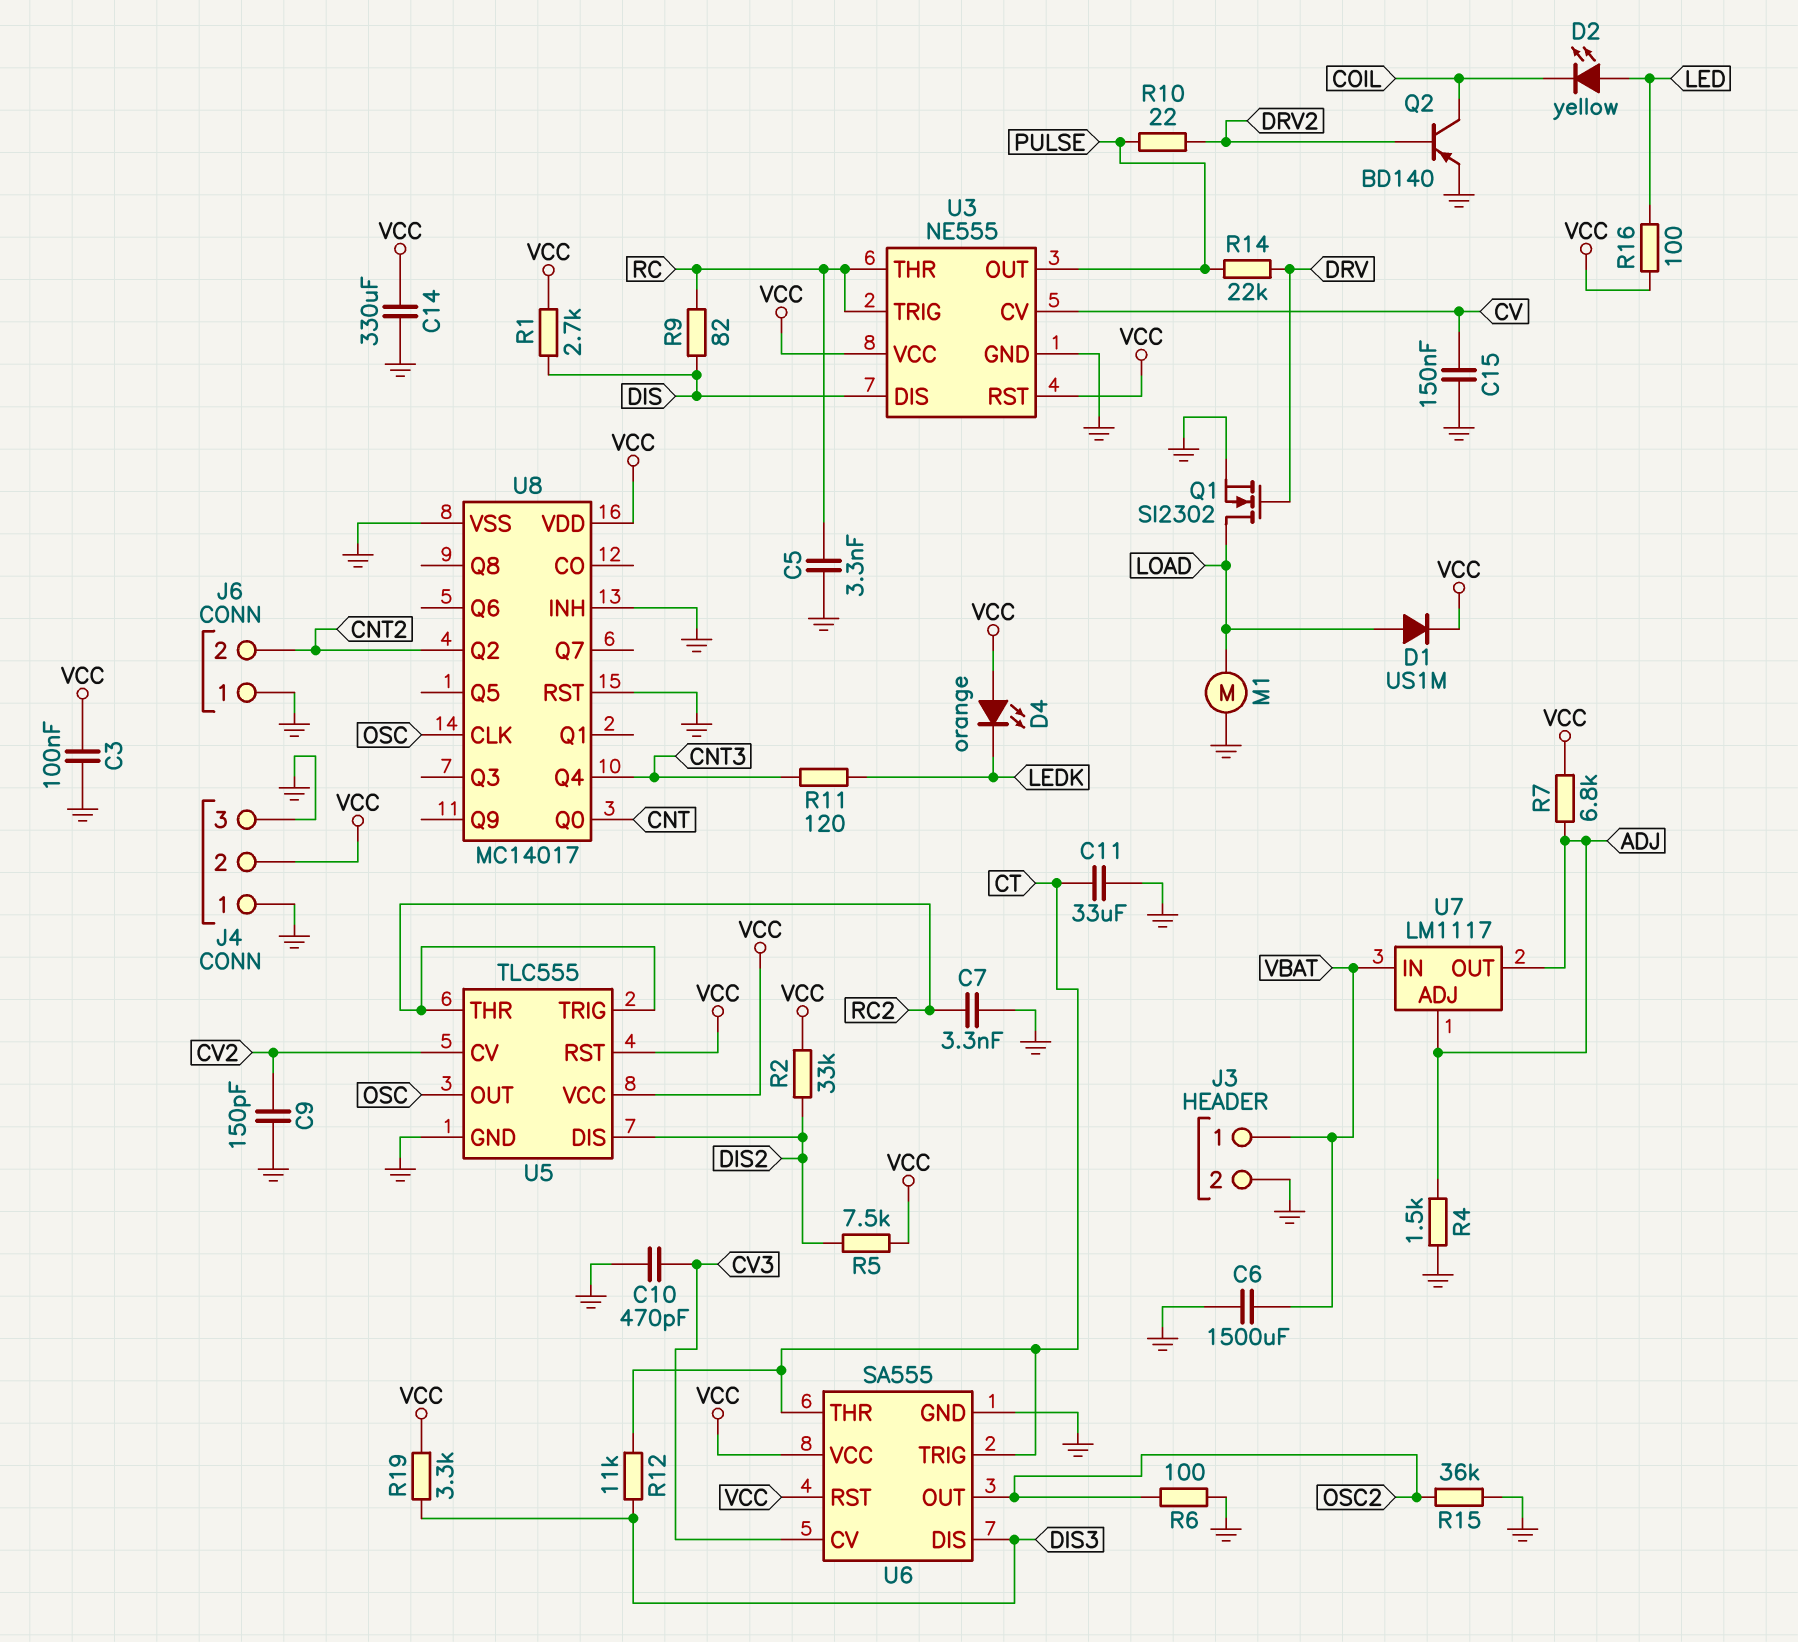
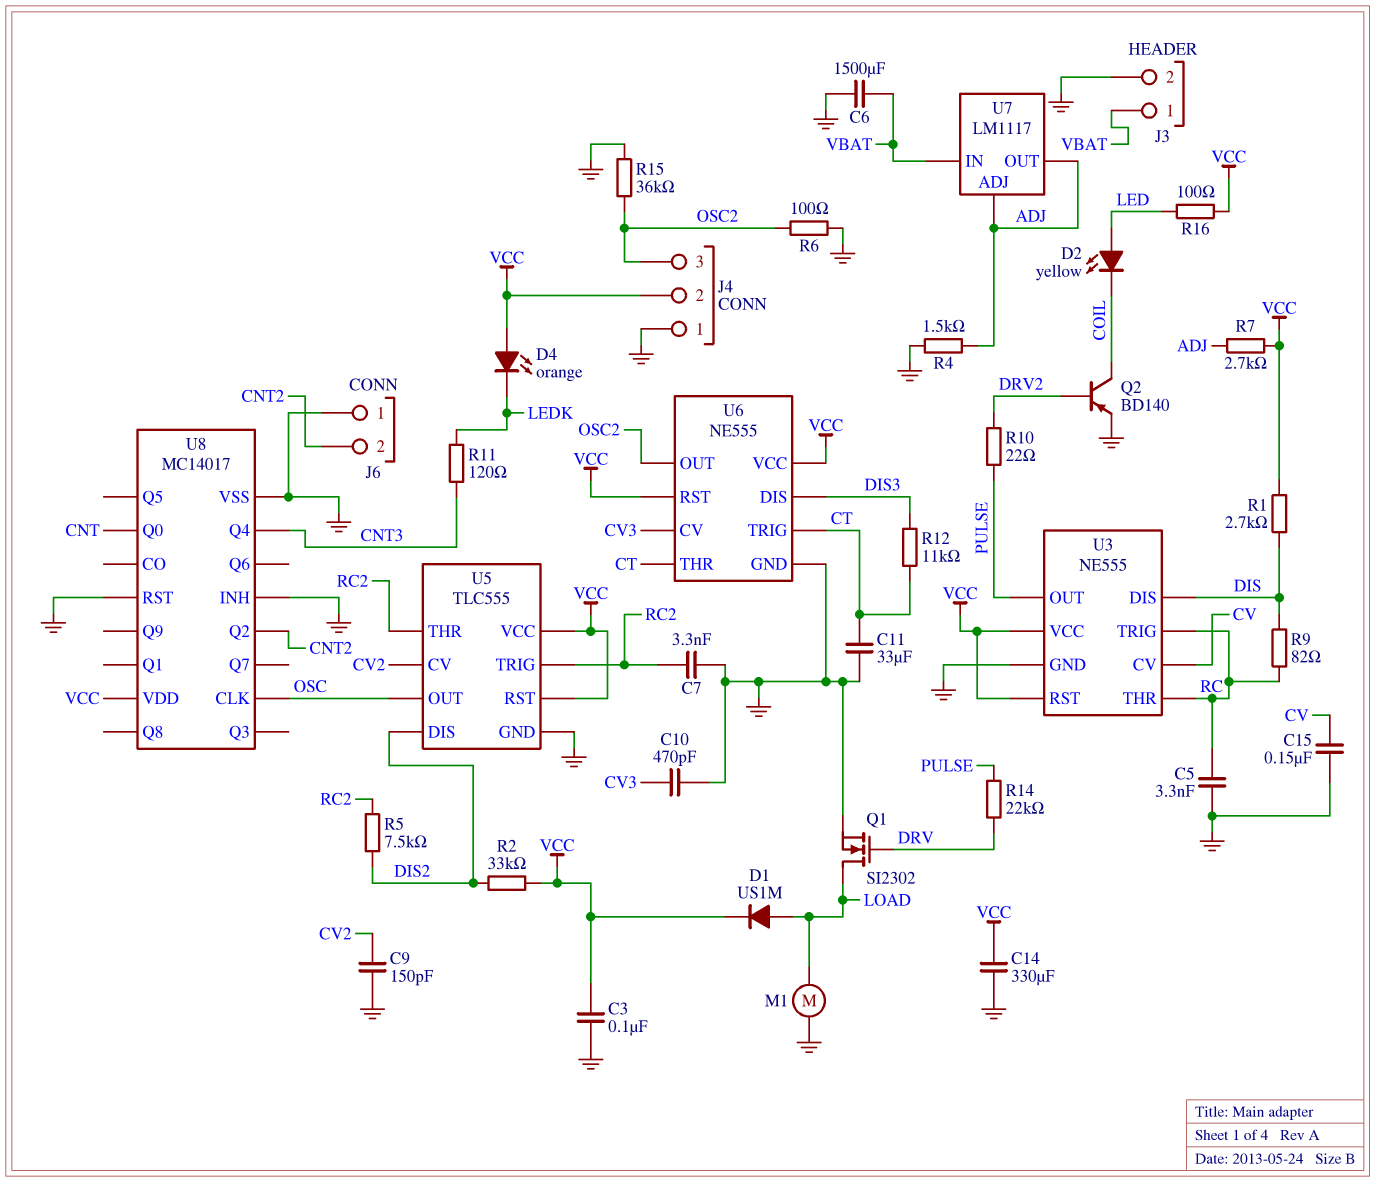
J4 pin 3: GND -> OSC2
R5: 7.5k (DIS2, VCC) -> 7.5k (DIS2, RC2)
R7: 6.8k (ADJ, VCC) -> 2.7k (ADJ, VCC)
R19: 3.3k (DIS3, VCC) -> none
U6: SA555 -> NE555

